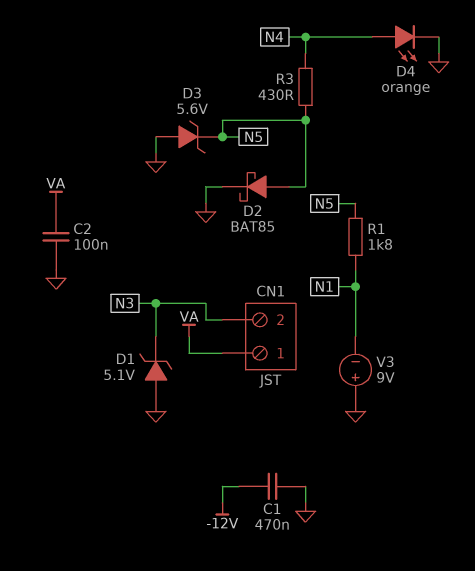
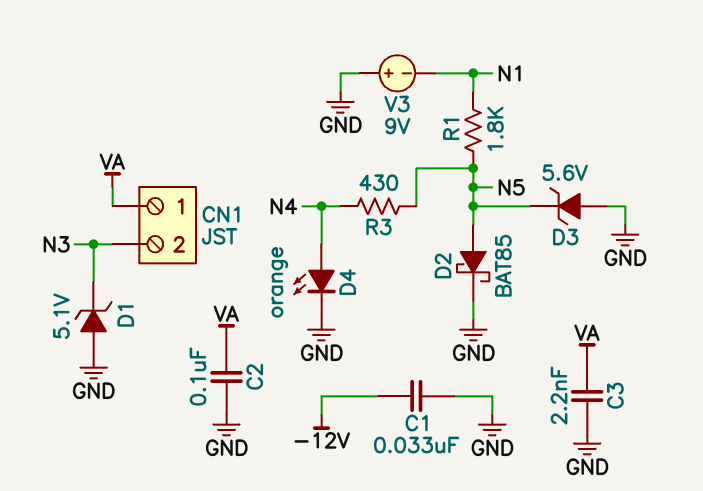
C1: 470nF (-12V, GND) -> 33nF (-12V, GND)
C3: none -> 2.2nF (GND, VA)

